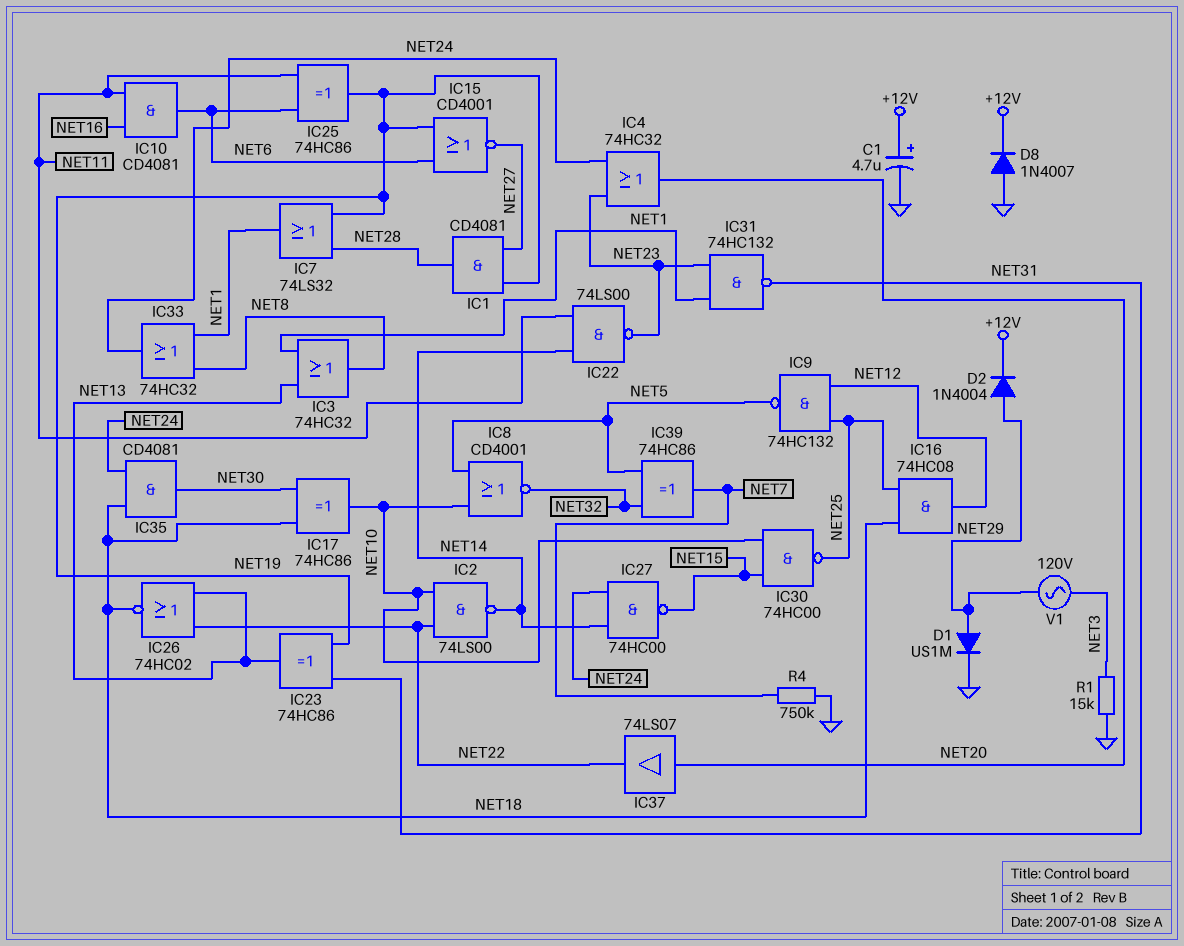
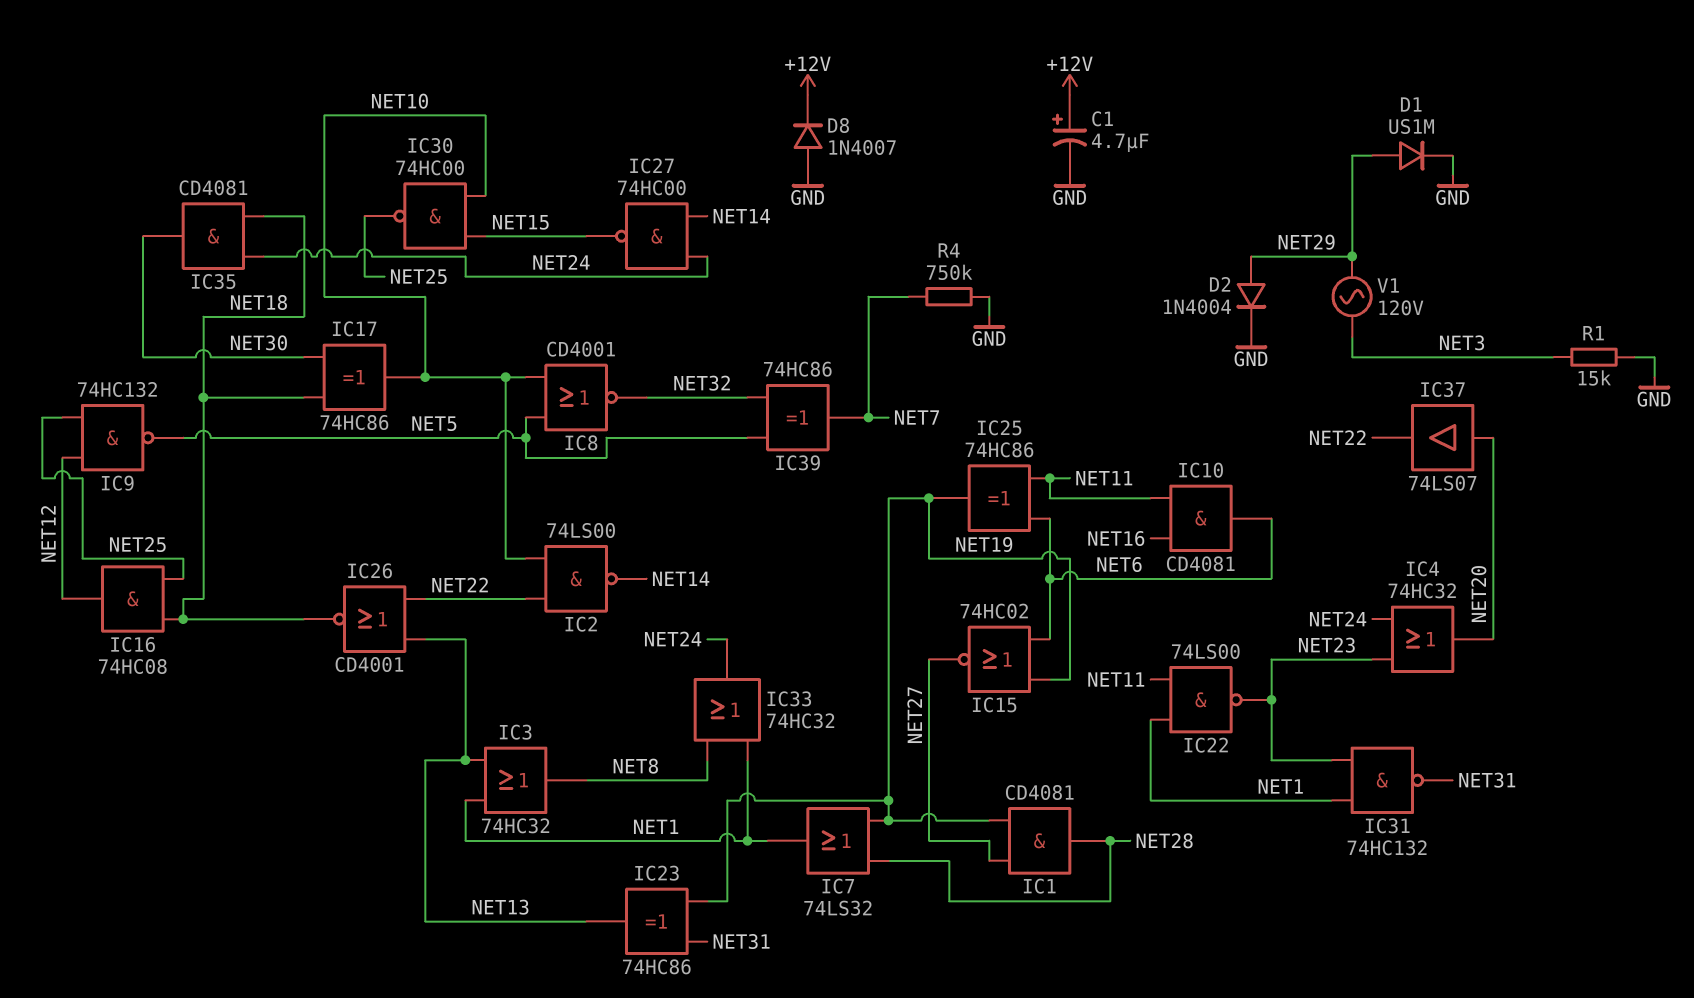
D2: diode 1N4004 (A NET29, K +12V) -> diode 1N4004 (A NET29, K GND)
IC15: NOR CD4001 (in NET6, in NET19, out NET27) -> NOR 74HC02 (in NET6, in NET19, out NET27)
IC22: NAND 74LS00 (in NET11, in NET14, out NET23) -> NAND 74LS00 (in NET1, in NET11, out NET23)
IC26: NOR 74HC02 (in NET13, in NET22, out NET18) -> NOR CD4001 (in NET13, in NET22, out NET18)

